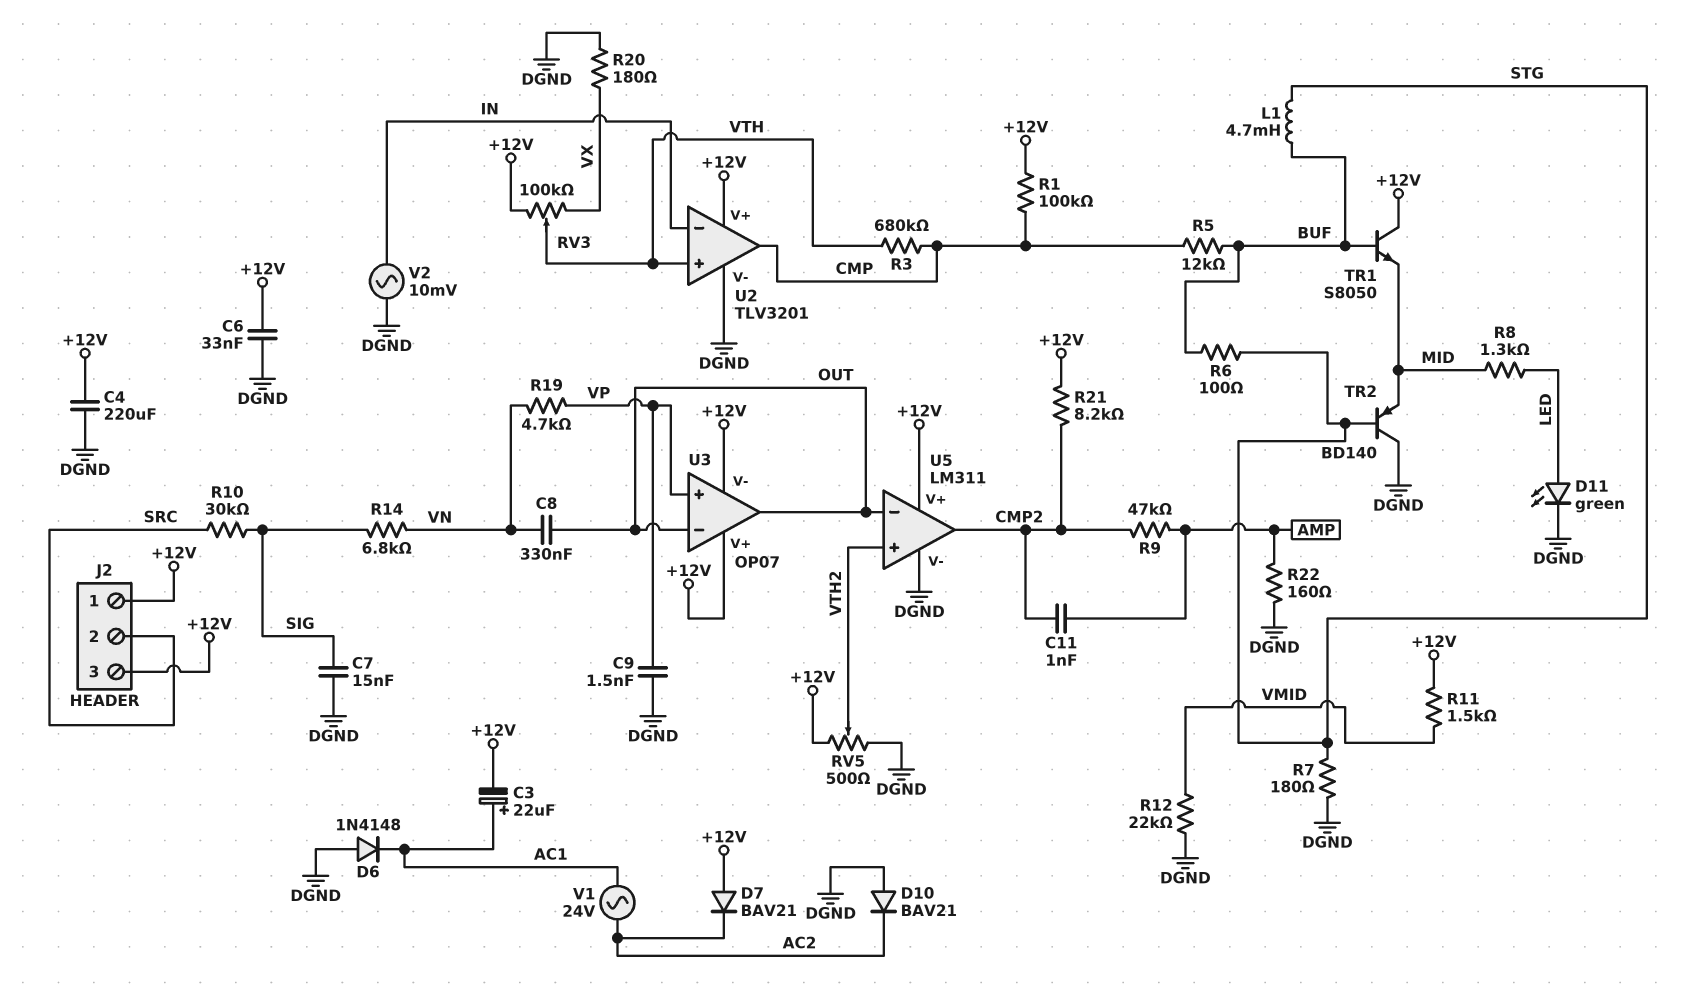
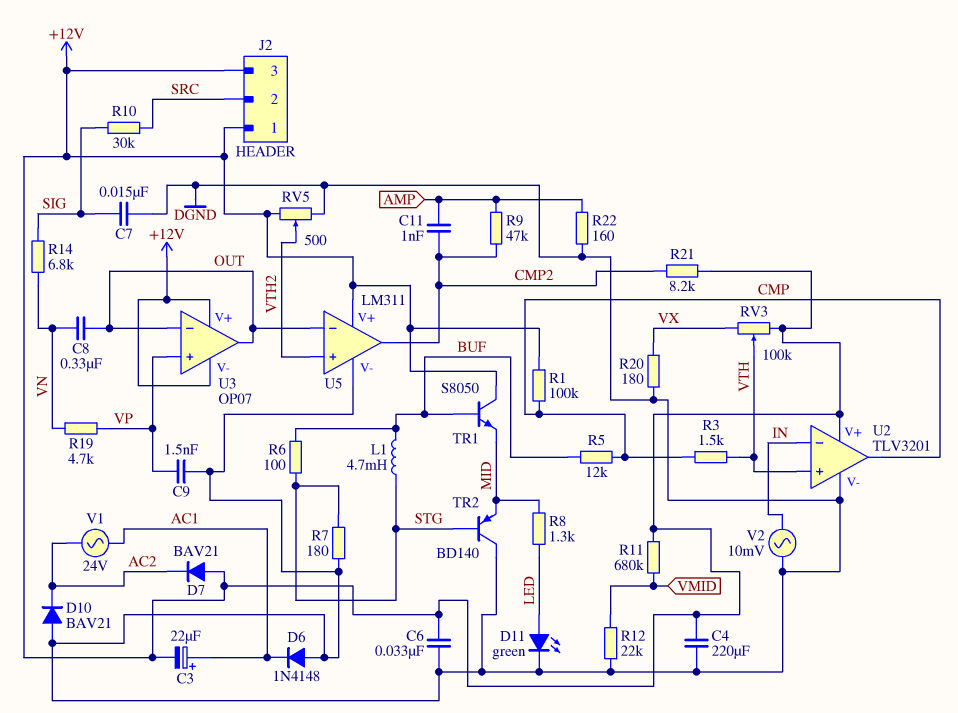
R3: 680k (CMP, VTH) -> 1.5k (CMP, VTH)
R11: 1.5k (+12V, VMID) -> 680k (+12V, VMID)

